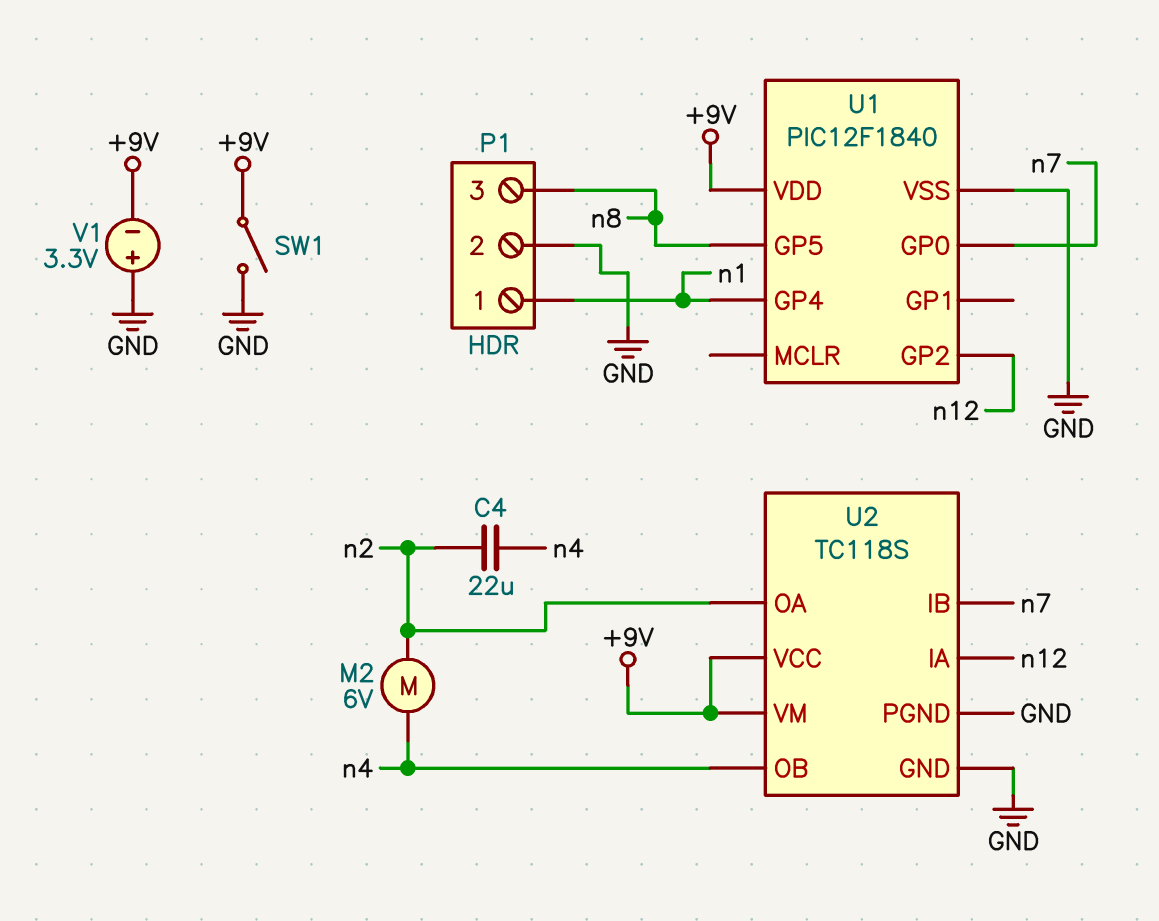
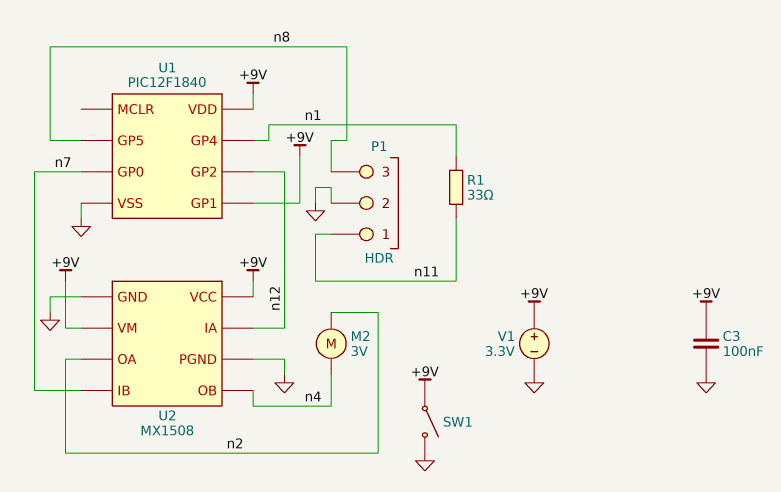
C3: none -> 100nF (+9V, GND)
C4: 22uF (n2, n4) -> none
M2: motor 6V (n2, n4) -> motor 3V (n2, n4)
P1 pin 1: n1 -> n11
R1: none -> 33 (n1, n11)
U1 pin GP1: none -> +9V
U2: TC118S -> MX1508
V1: 3.3V (plus GND, minus +9V) -> 3.3V (plus +9V, minus GND)

